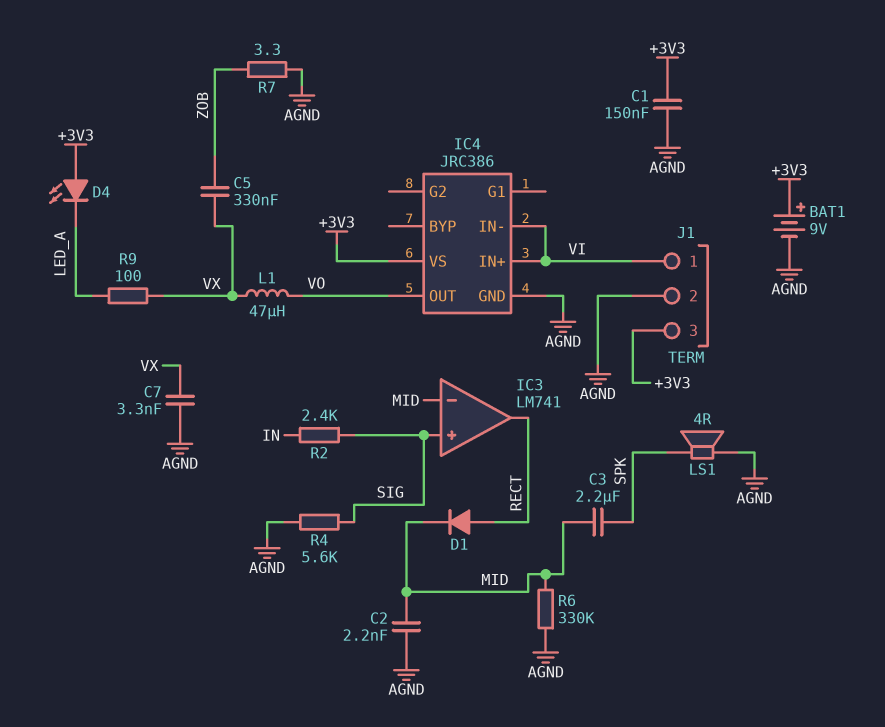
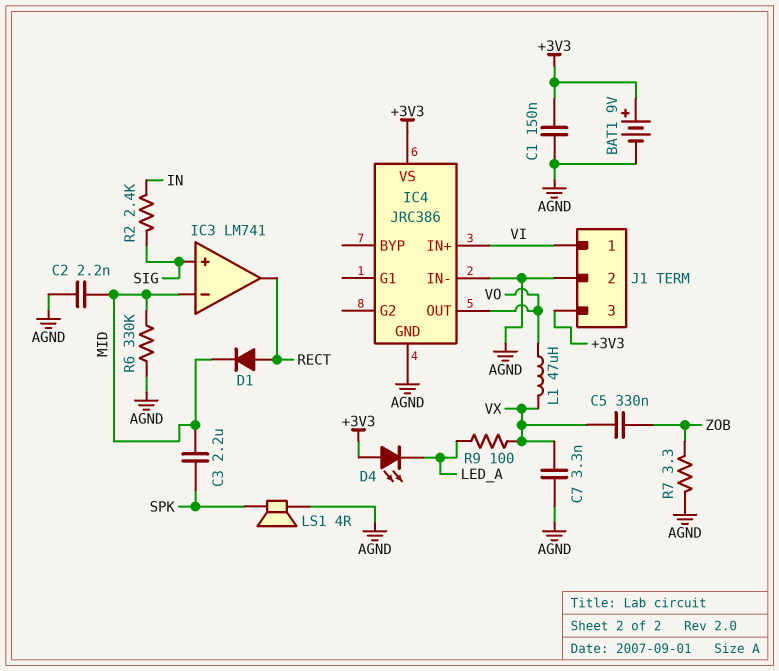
IC4 pin IN-: VI -> AGND
R4: 5.6k (AGND, SIG) -> none

